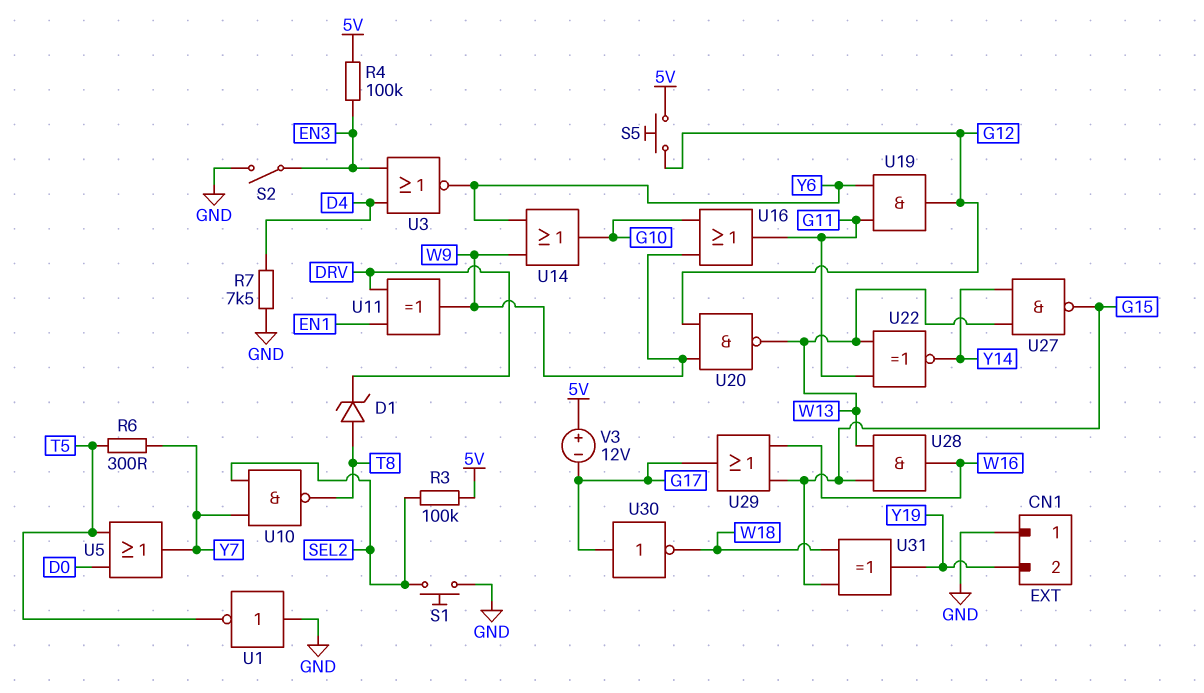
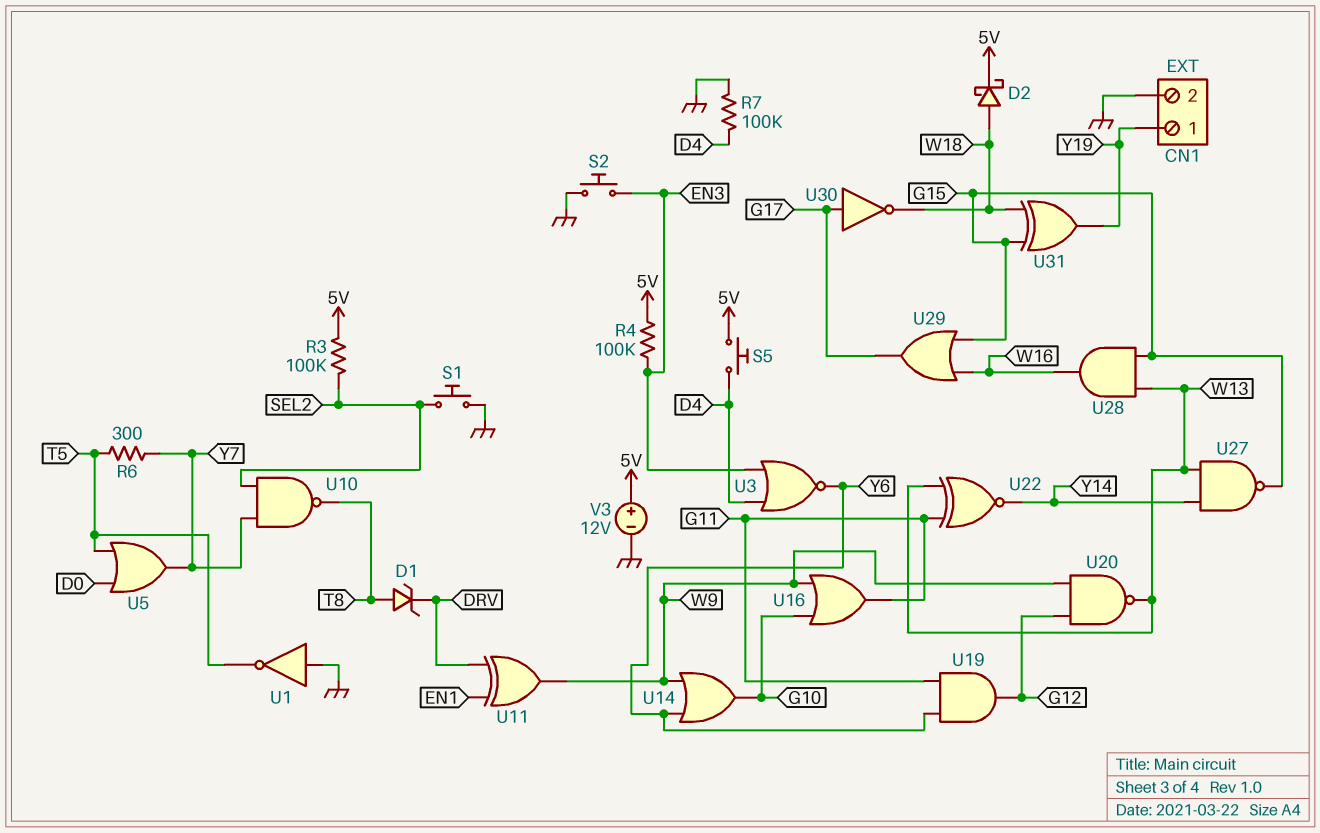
CN1 pin 1: GND -> Y19
CN1 pin 2: Y19 -> GND
D2: none -> schottky (A W18, K 5V)
R7: 7.5k (D4, GND) -> 100k (D4, GND)
S2: switch (EN3, GND) -> button (EN3, GND)
S5: button (5V, G12) -> button (5V, D4)
V3: 12V (plus 5V, minus G17) -> 12V (plus 5V, minus GND)

